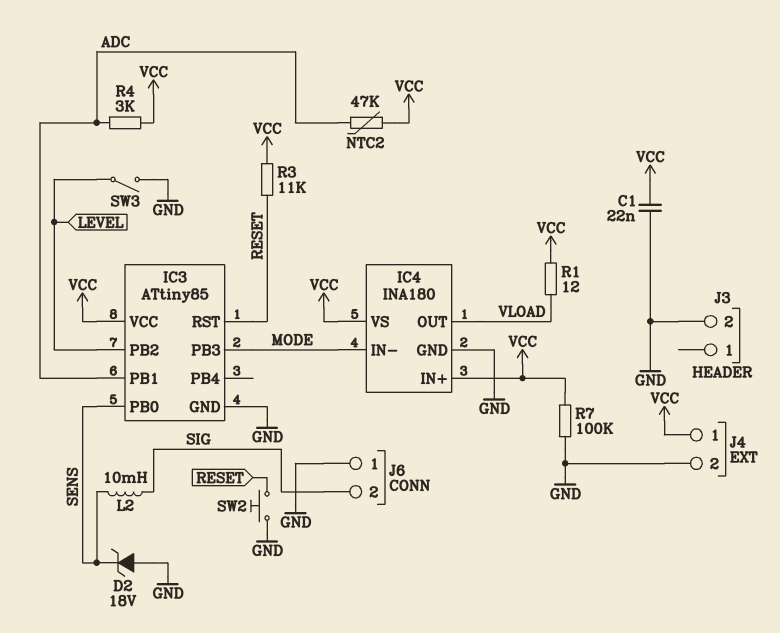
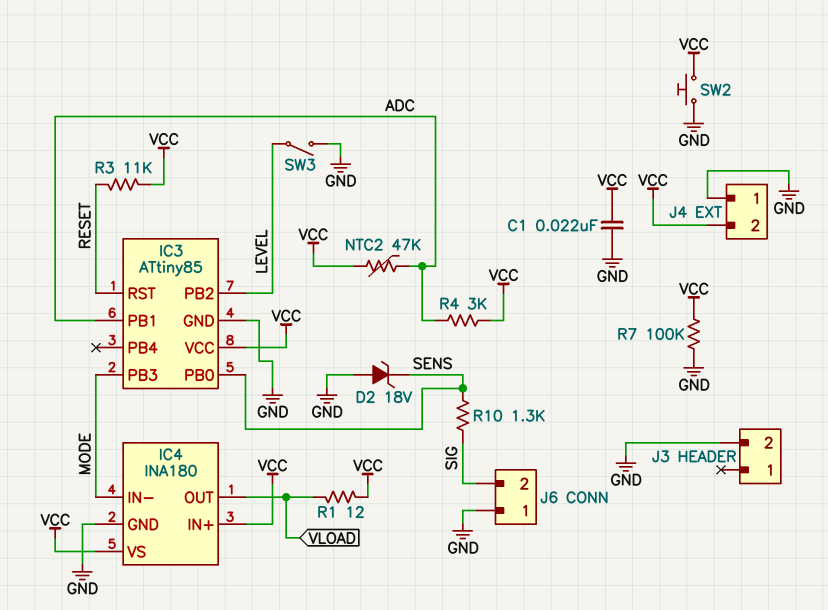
J4 pin 1: VCC -> GND
J4 pin 2: GND -> VCC
L2: 10mH (SENS, SIG) -> none
R10: none -> 1.3k (SENS, SIG)
SW2: button (GND, RESET) -> button (GND, VCC)

